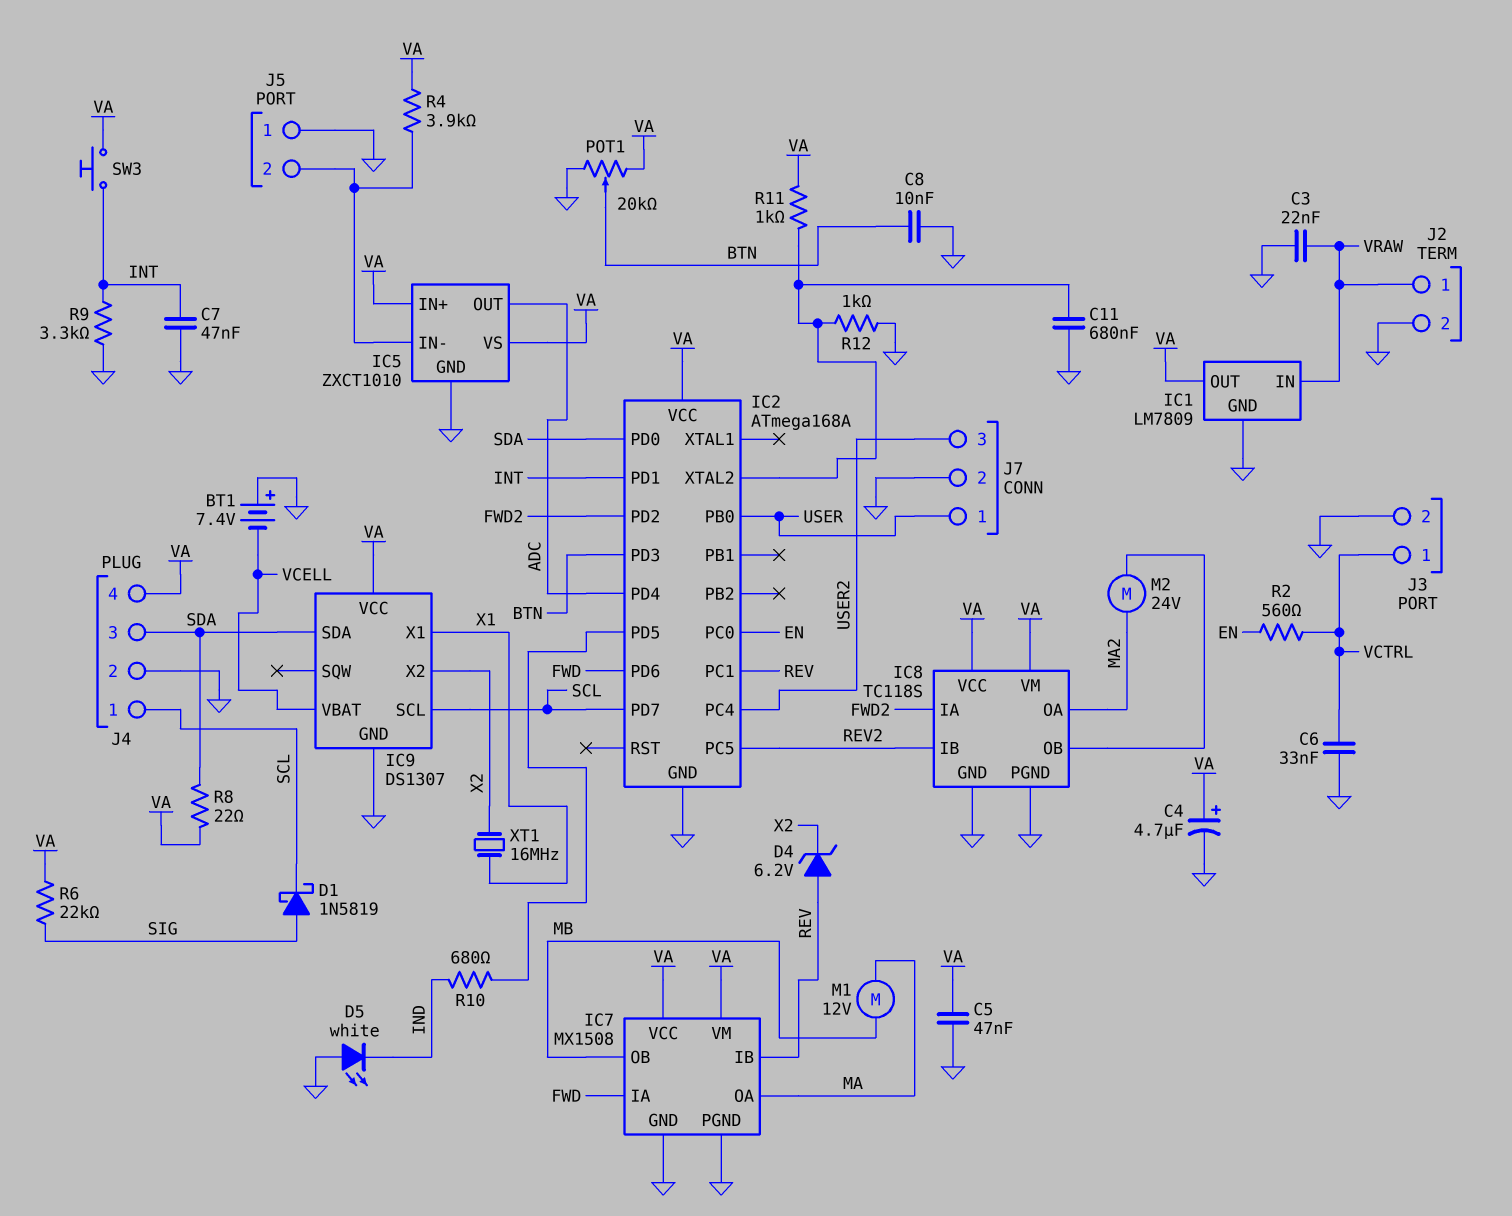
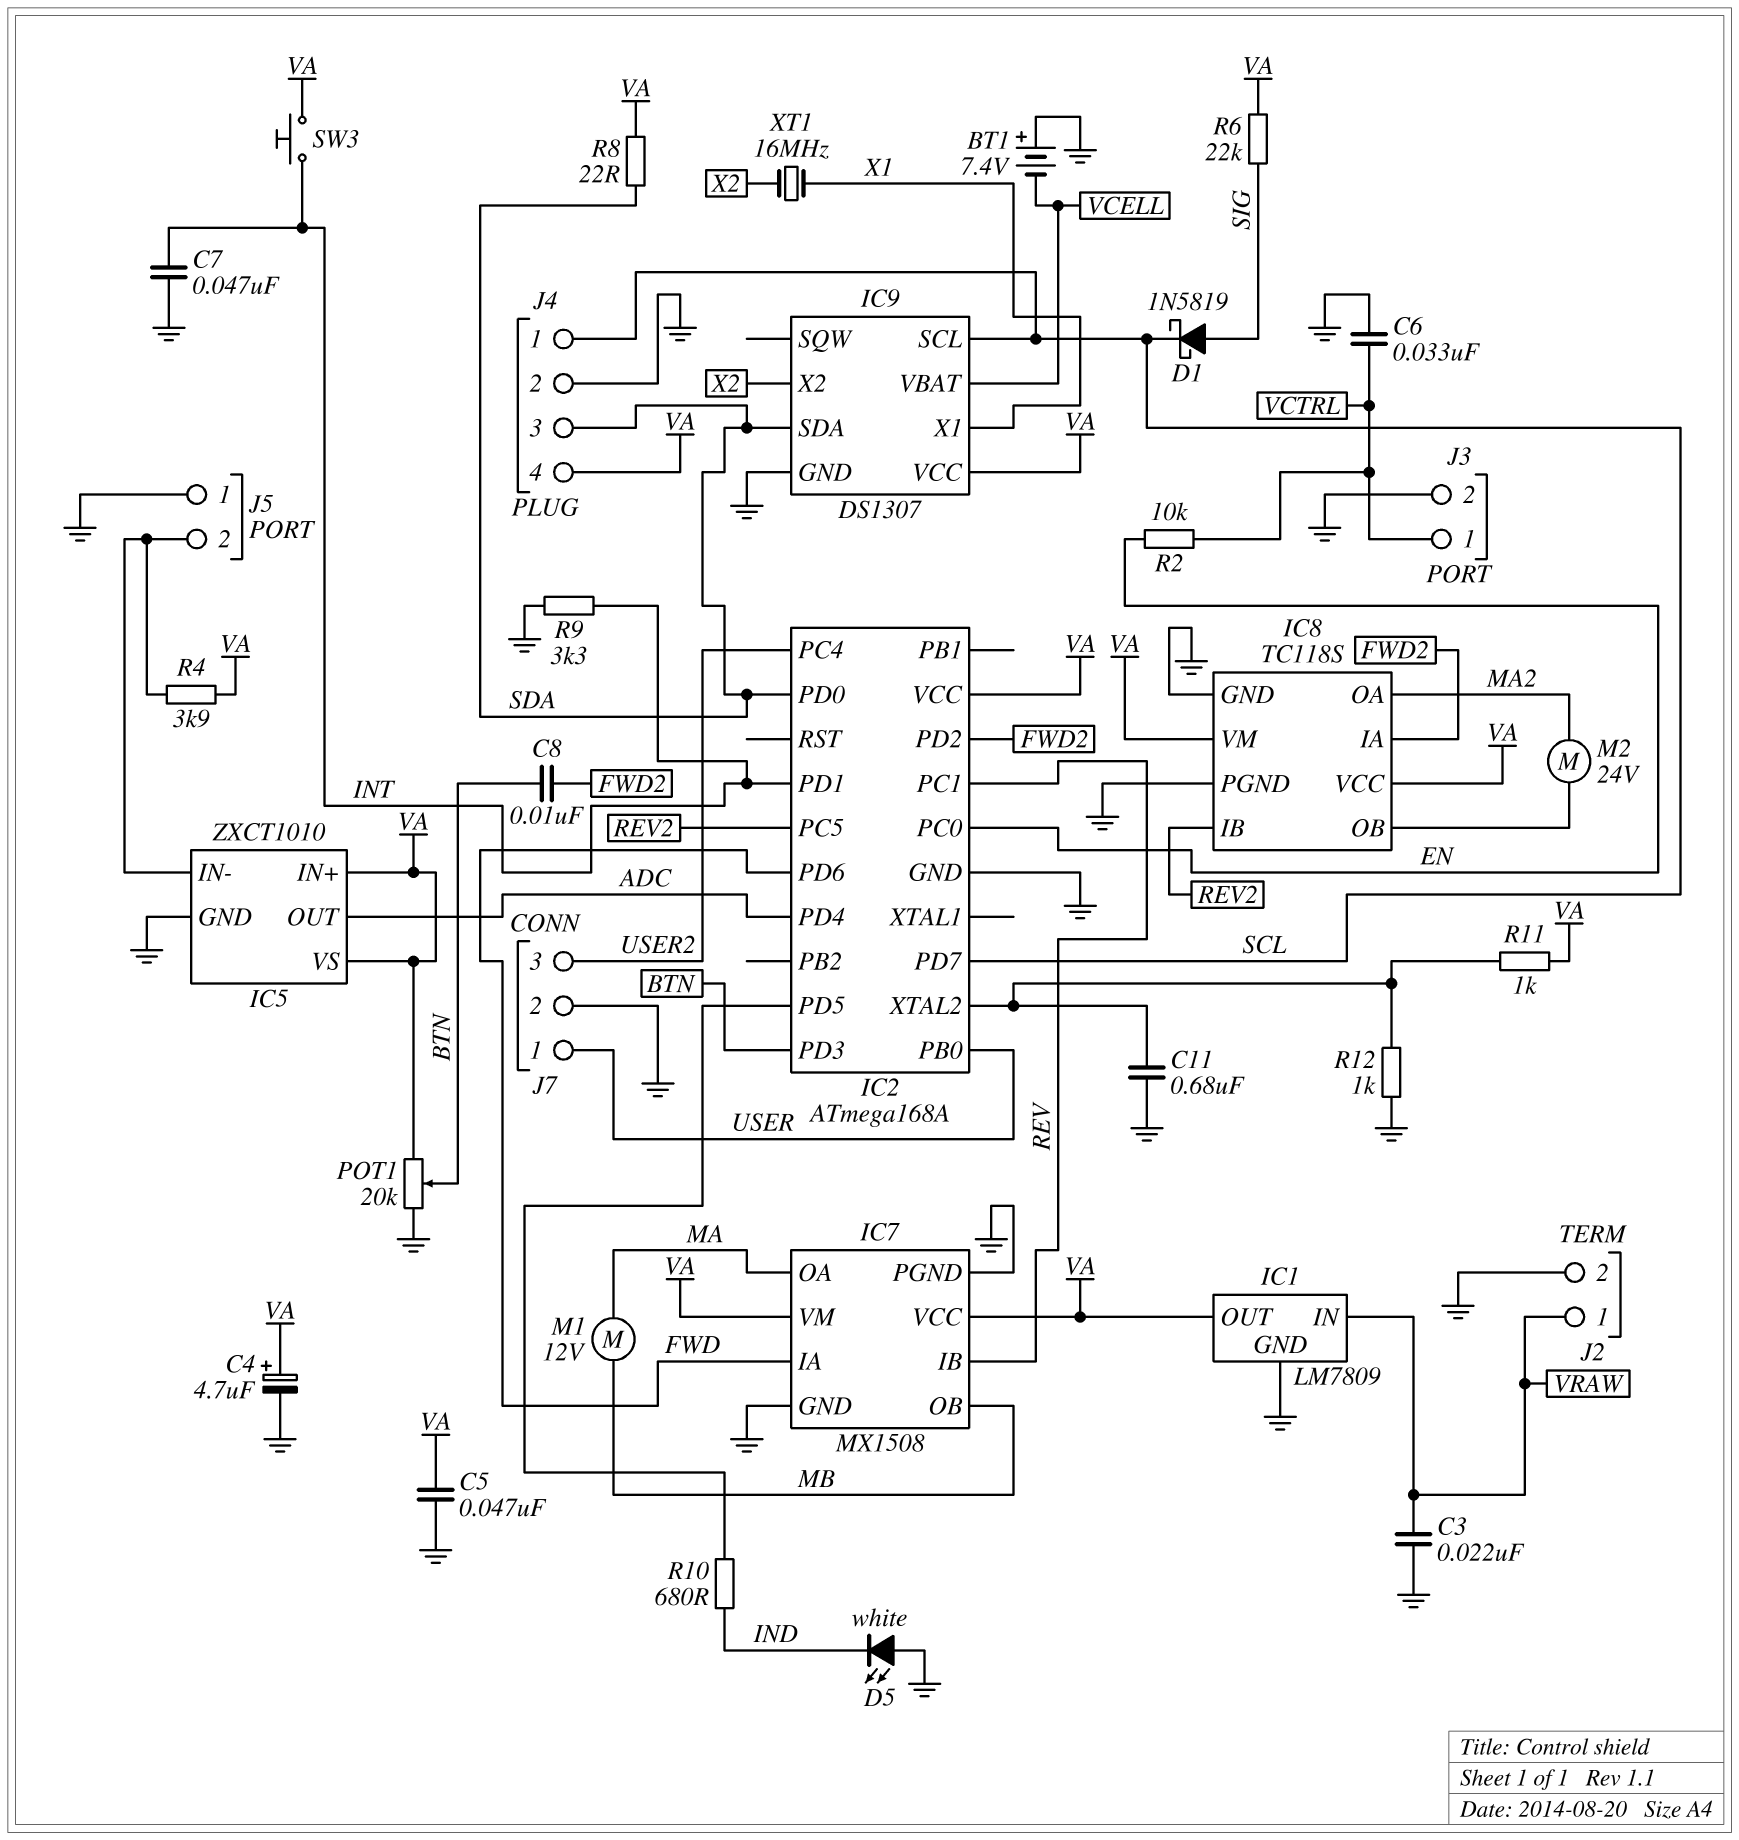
C8: 10nF (BTN, GND) -> 10nF (BTN, FWD2)
D4: zener 6.2V (A REV, K X2) -> none
R2: 560 (EN, VCTRL) -> 10k (EN, VCTRL)

